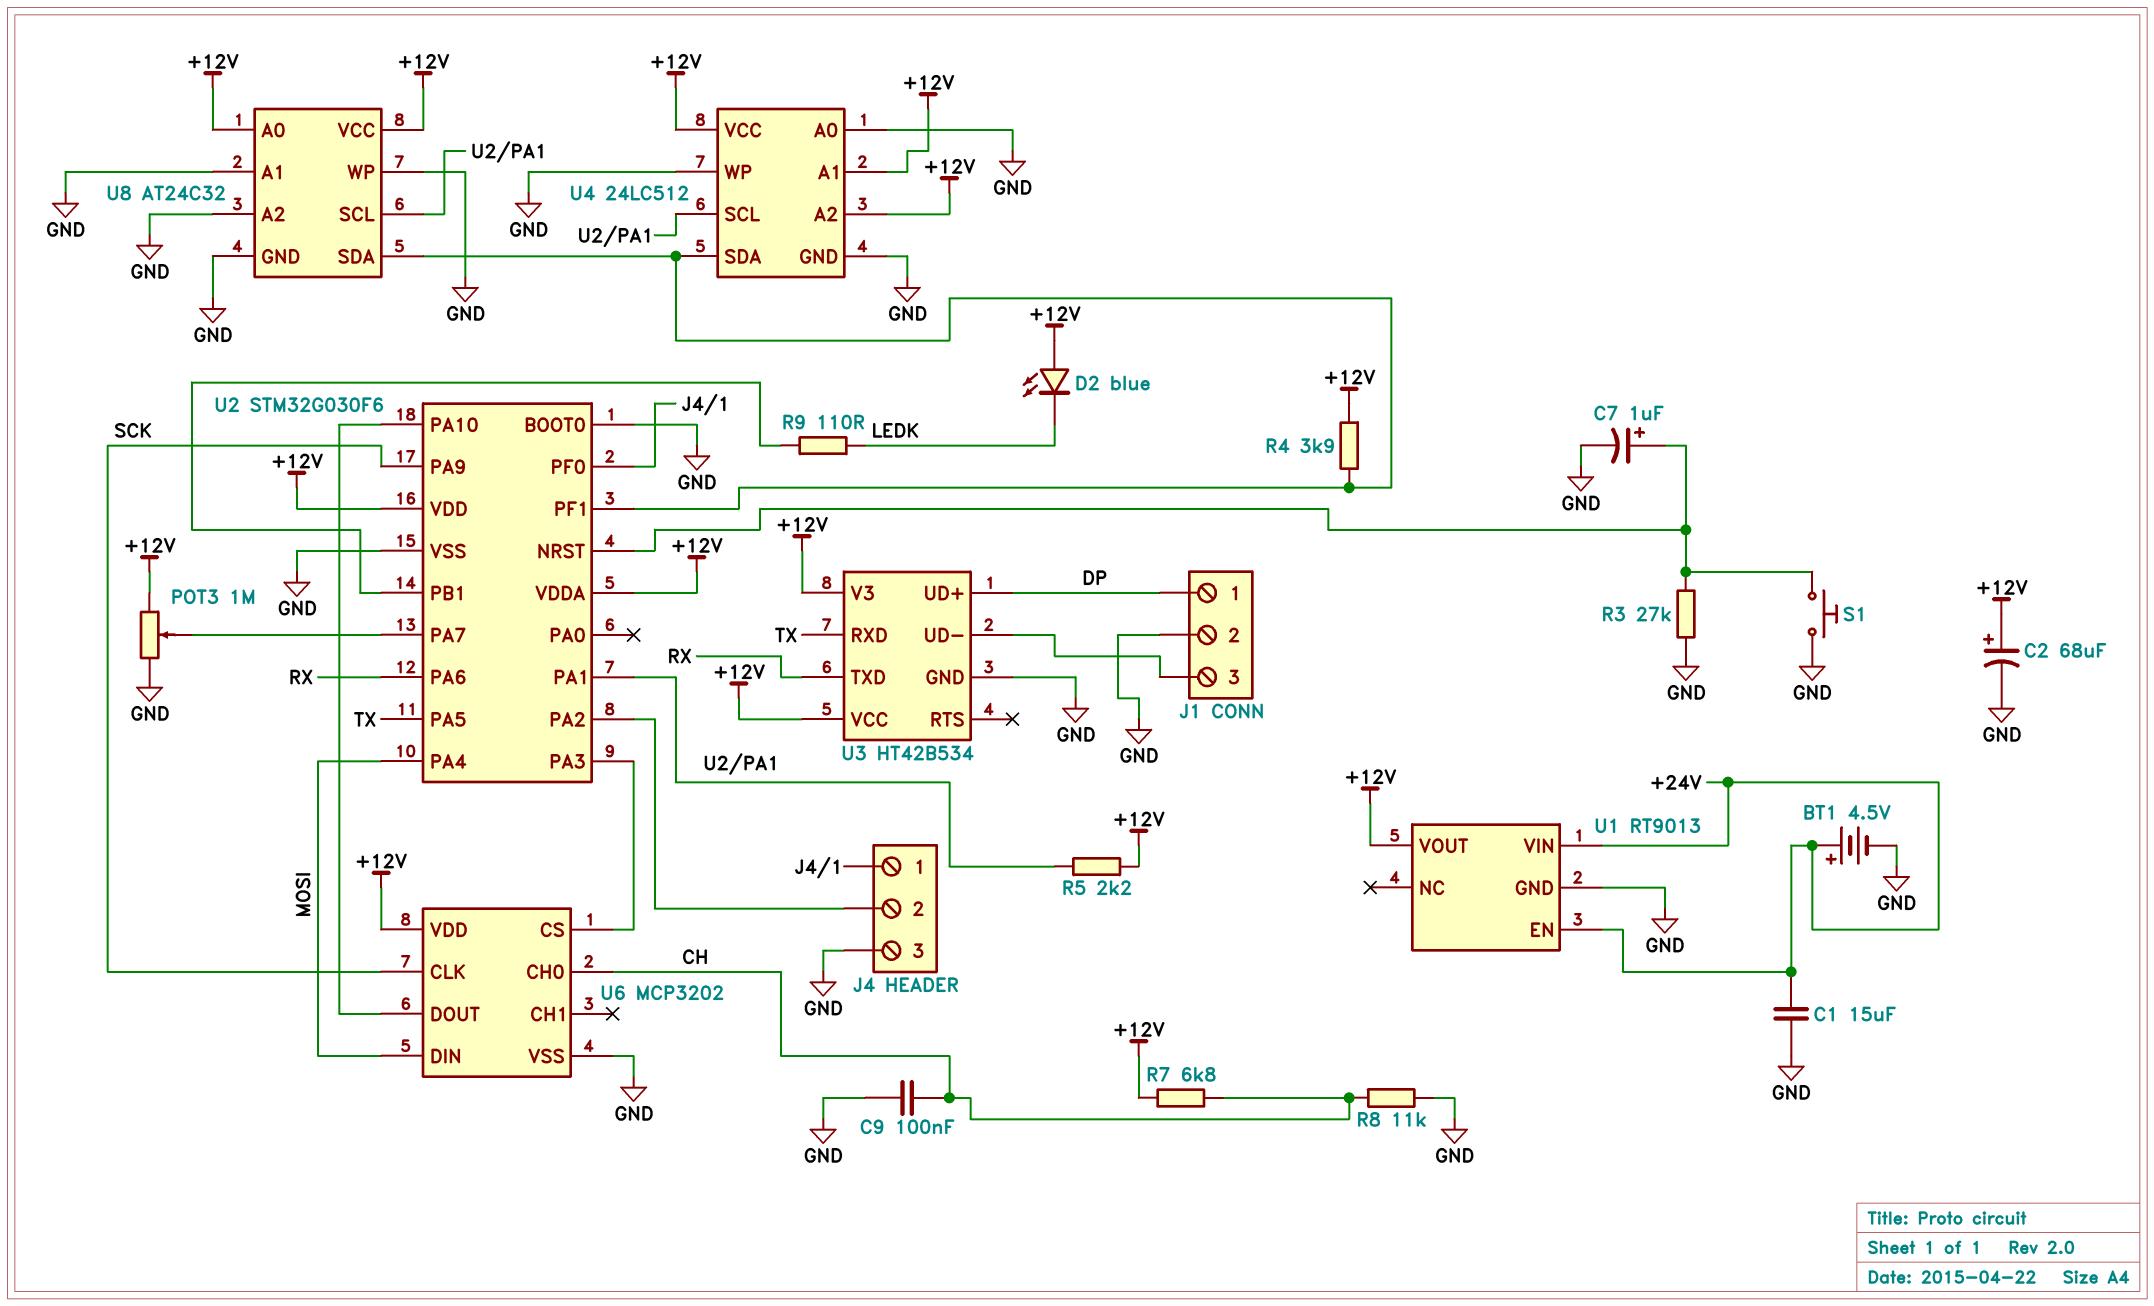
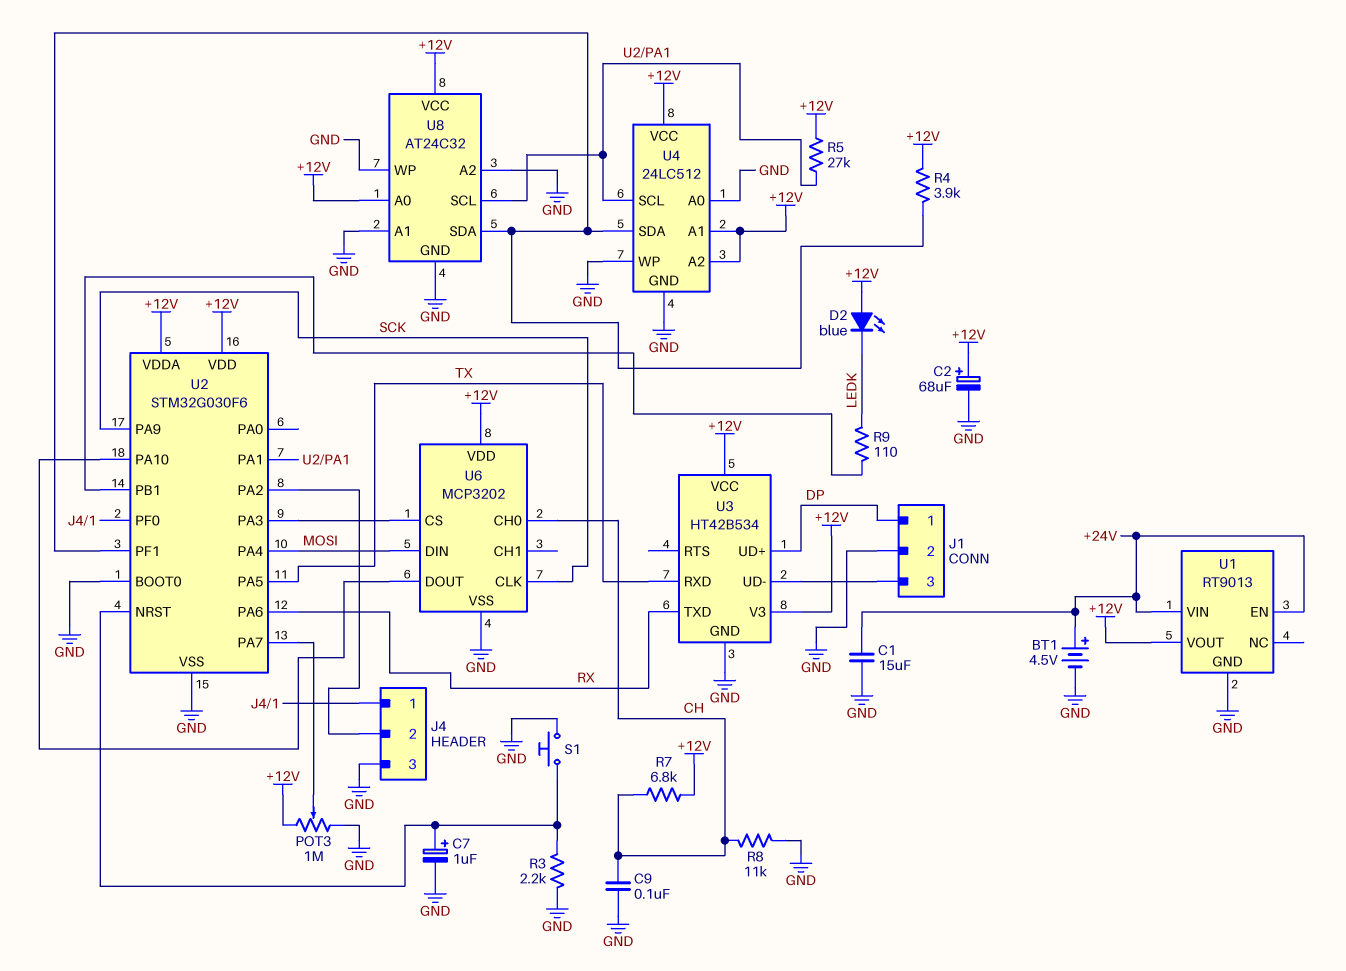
R3: 27k (GND, U2/NRST) -> 2.2k (GND, U2/NRST)
R5: 2.2k (+12V, U2/PA1) -> 27k (+12V, U2/PA1)

